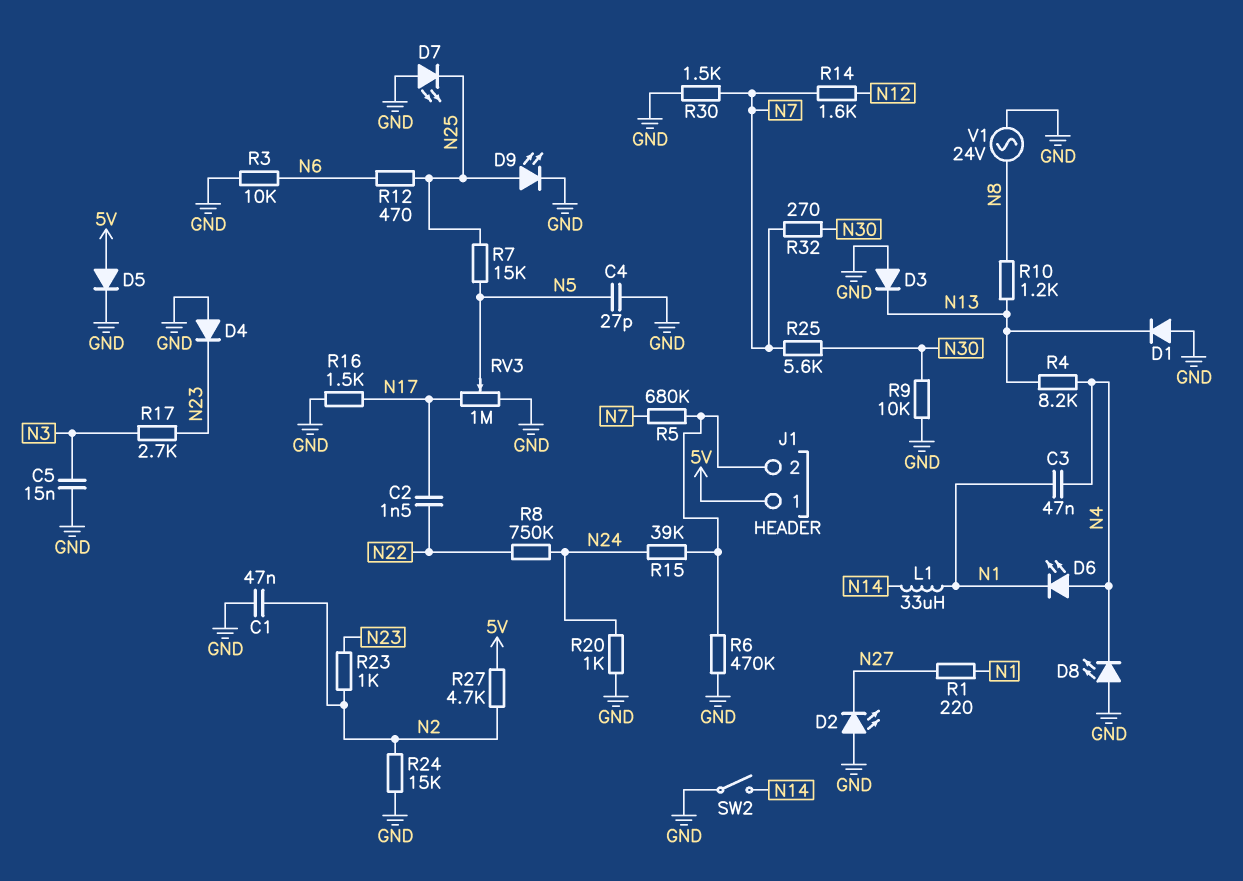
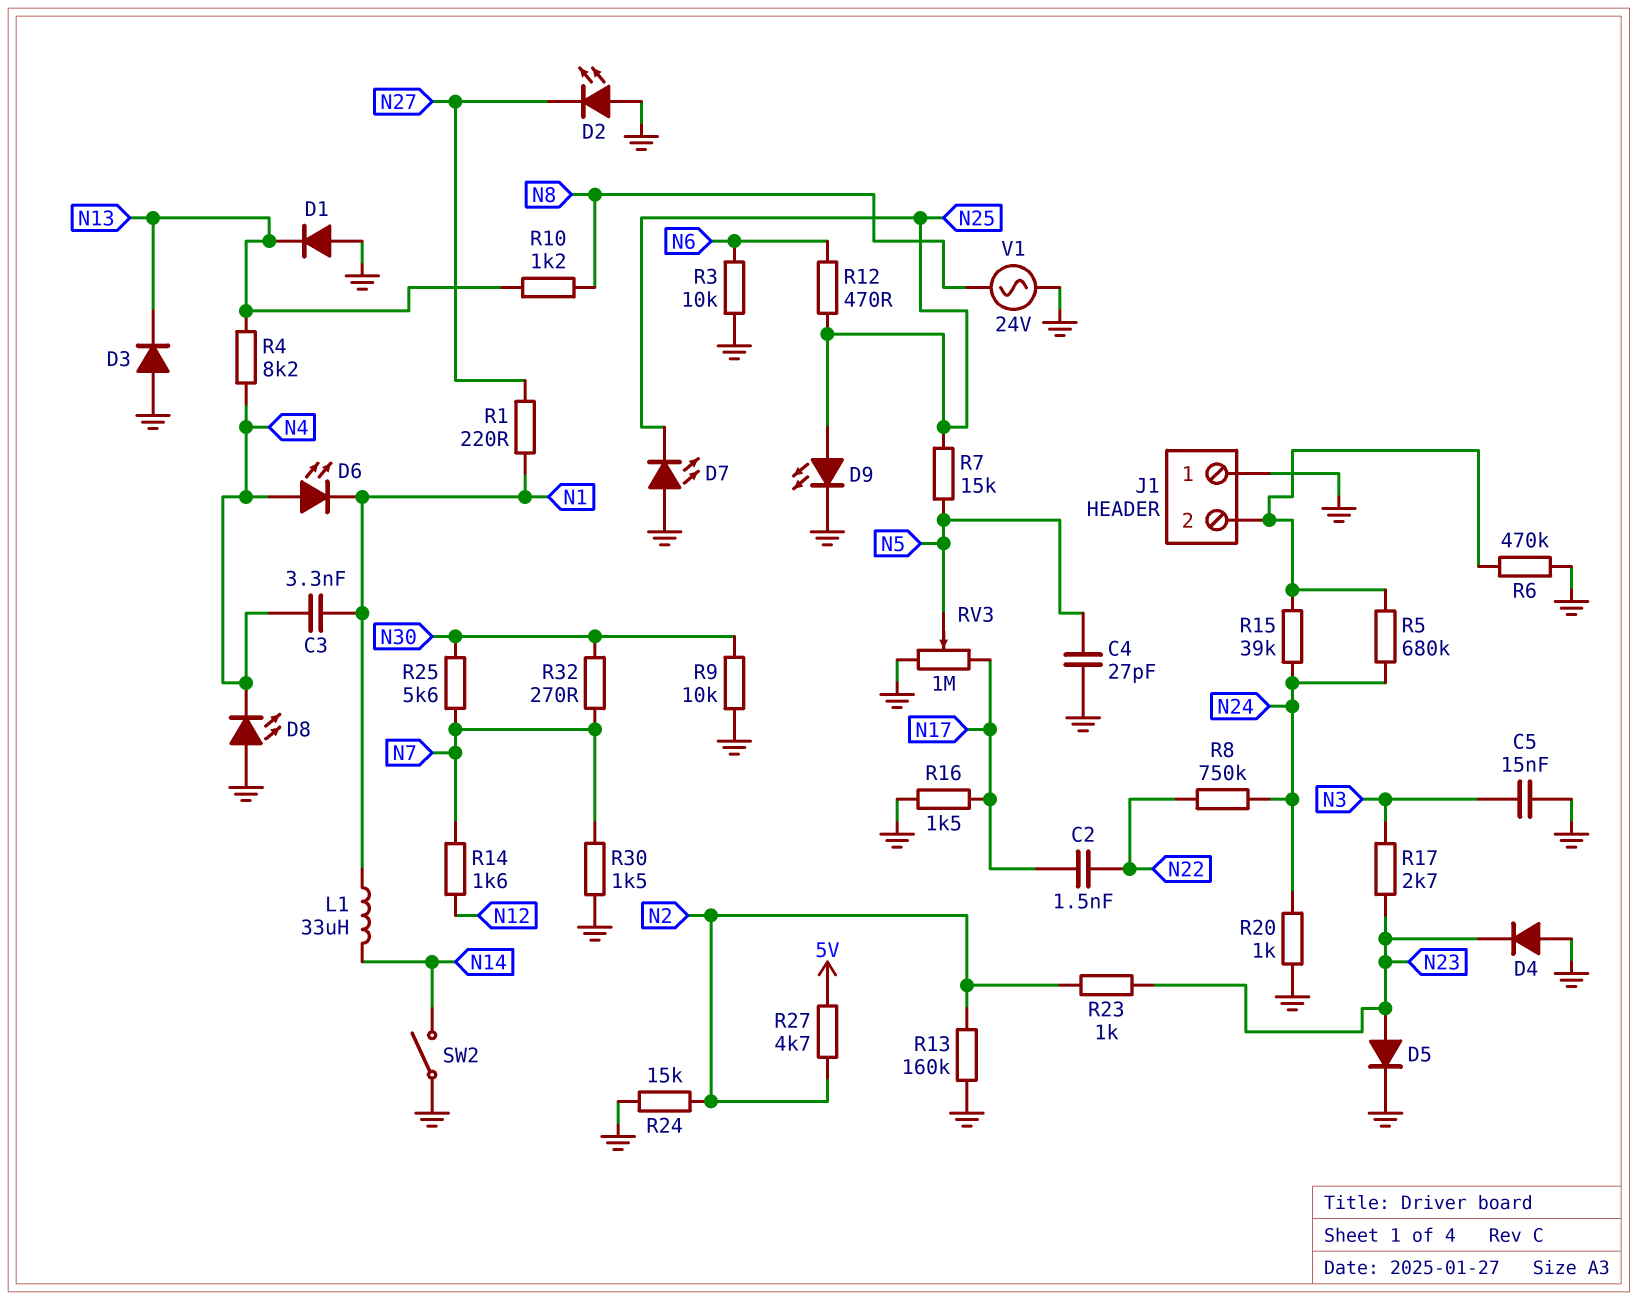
C1: 47nF (GND, N2) -> none
C3: 47nF (N1, N4) -> 3.3nF (N1, N4)
D5: diode (A 5V, K GND) -> diode (A N23, K GND)
J1 pin 1: 5V -> GND
R5: 680k (J1/2, N7) -> 680k (J1/2, N24)
R13: none -> 160k (GND, N2)

